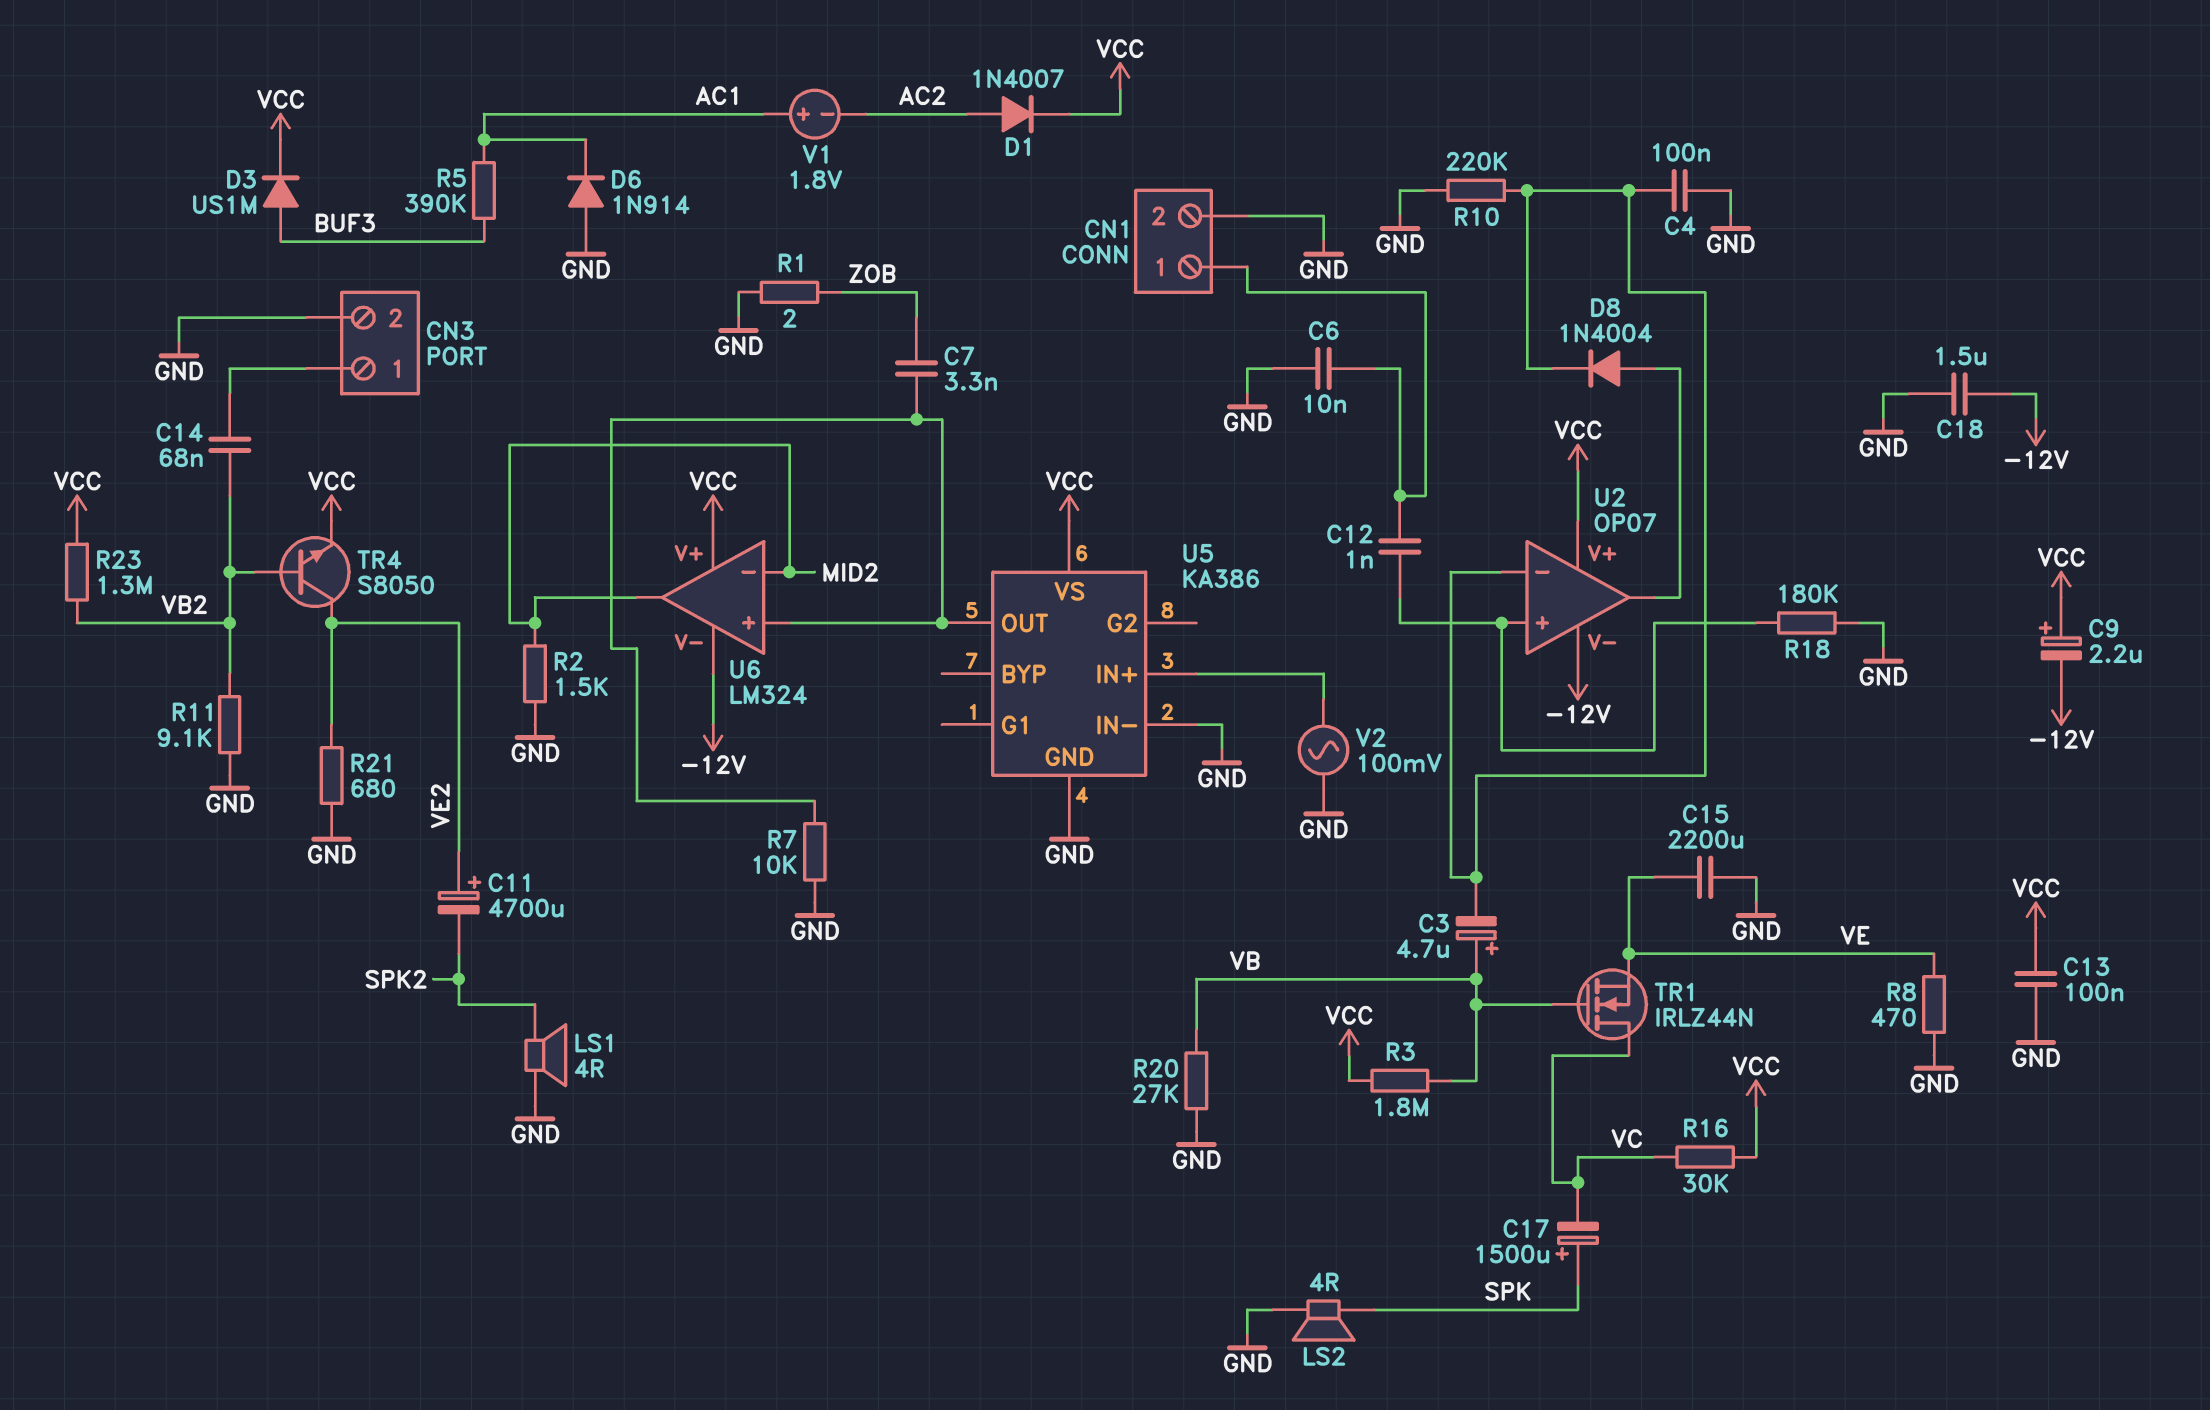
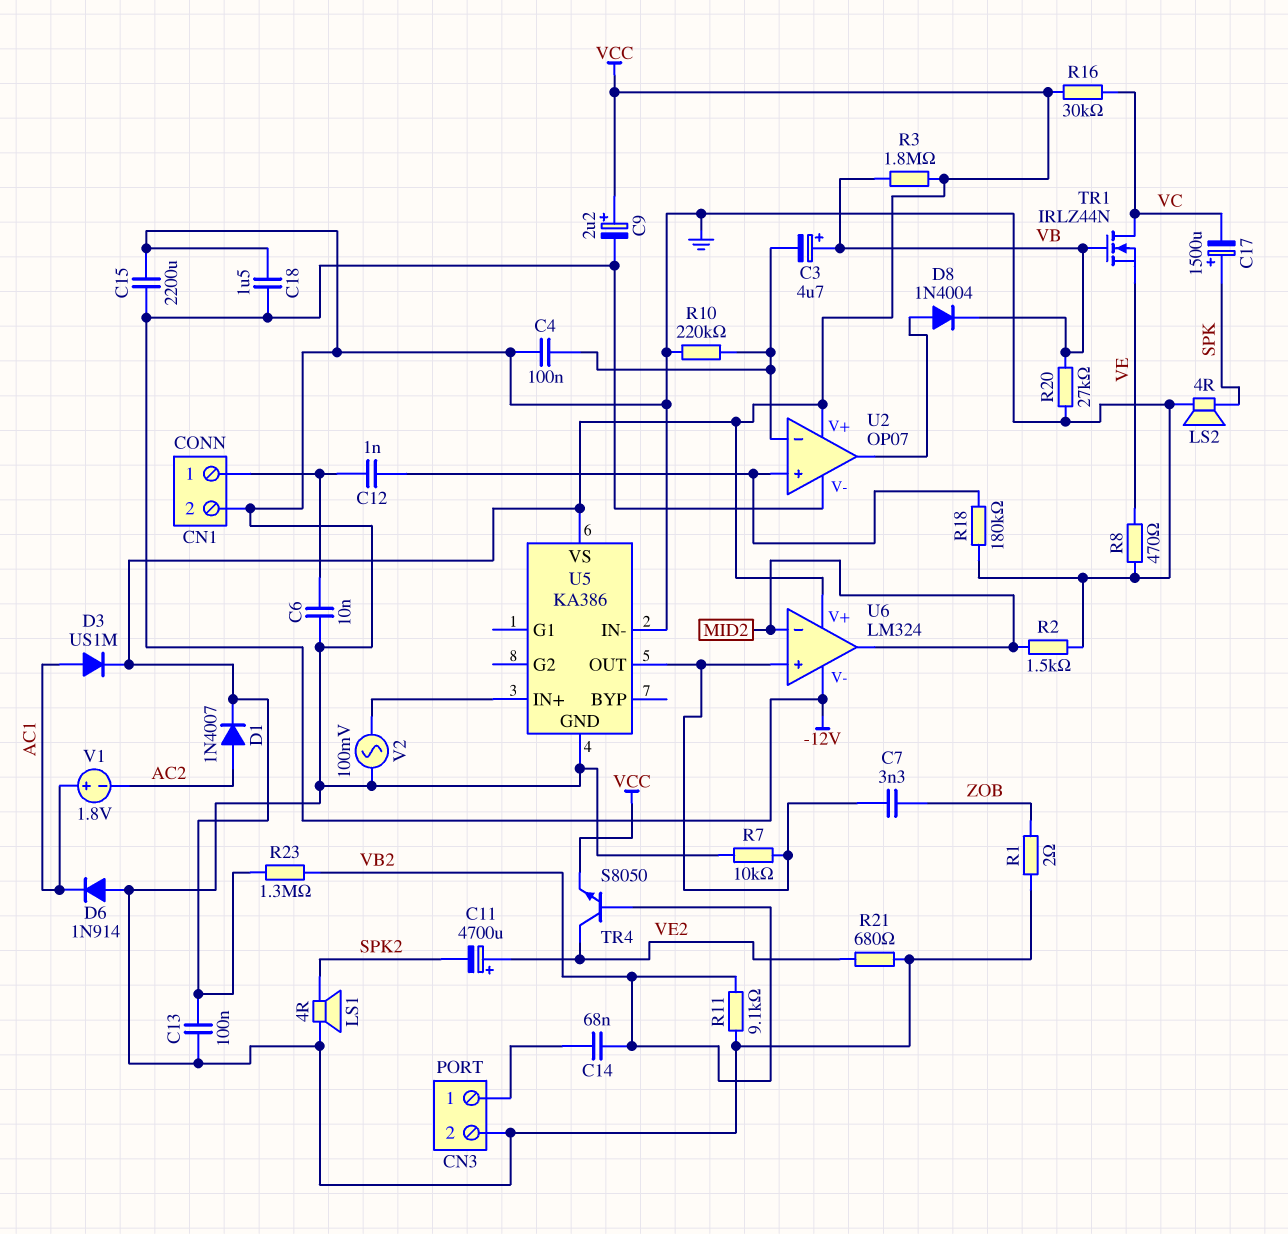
C15: 2200uF (GND, VE) -> 2200uF (-12V, GND)
D3: diode US1M (A BUF3, K VCC) -> diode US1M (A AC1, K VCC)
D8: diode 1N4004 (A U2/out, K U2/in-) -> diode 1N4004 (A U2/out, K VB)
R5: 390k (AC1, BUF3) -> none

